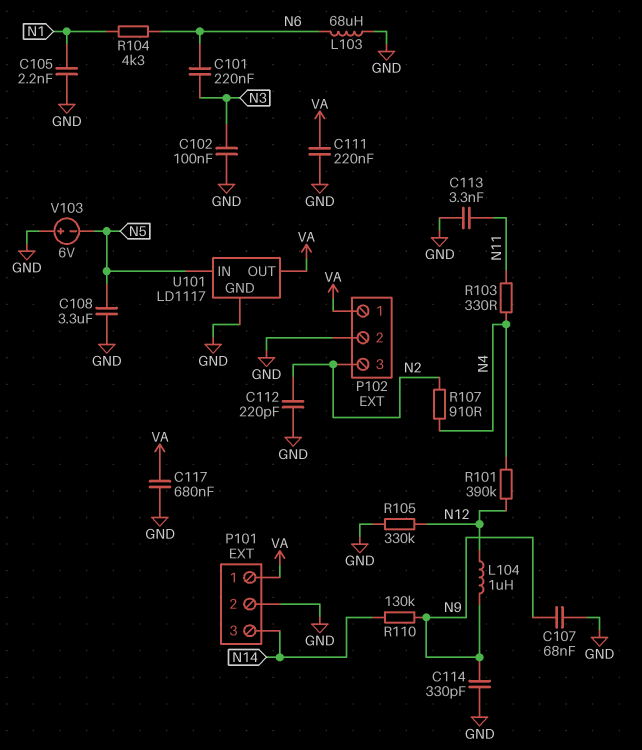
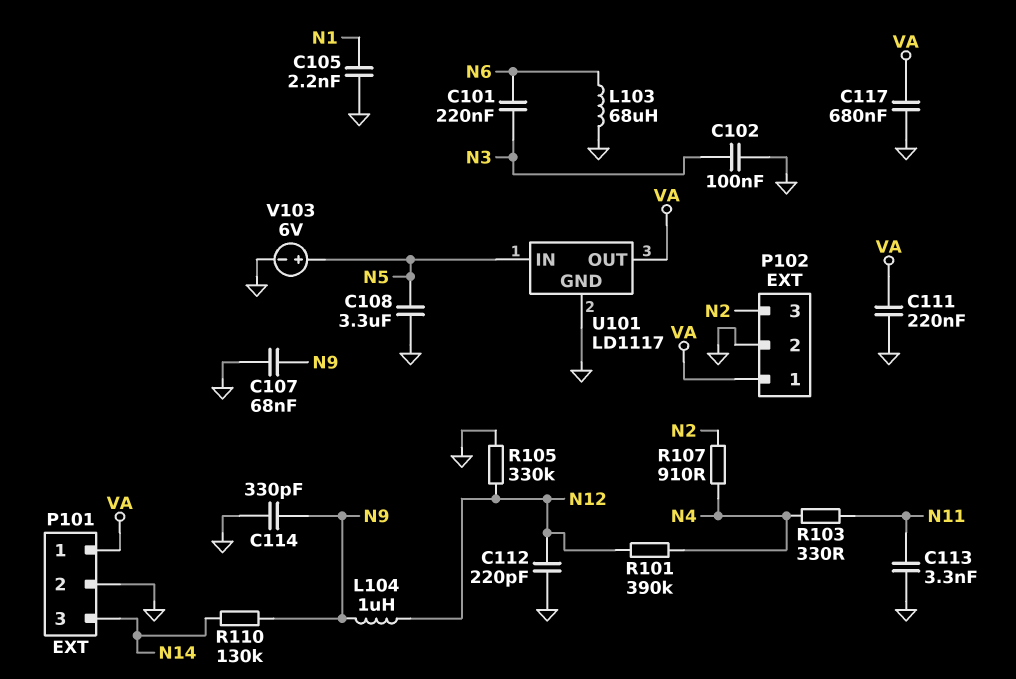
C112: 220pF (GND, N2) -> 220pF (GND, N12)
R104: 4.3k (N1, N6) -> none
V103: 6V (plus GND, minus N5) -> 6V (plus N5, minus GND)

